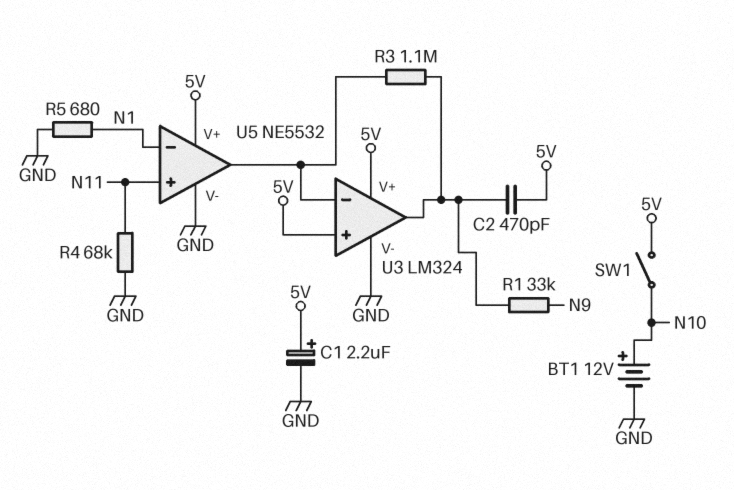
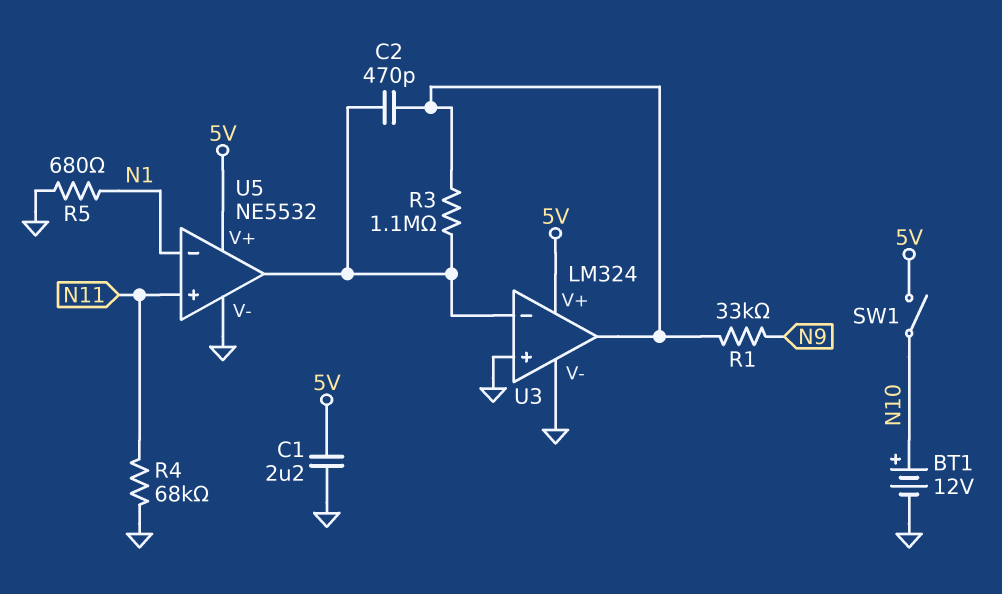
C1: 2.2uF (plus 5V, minus GND) -> 2.2uF (5V, GND)
C2: 470pF (5V, U3/out) -> 470pF (U3/in-, U3/out)
U3 pin in+: 5V -> GND

